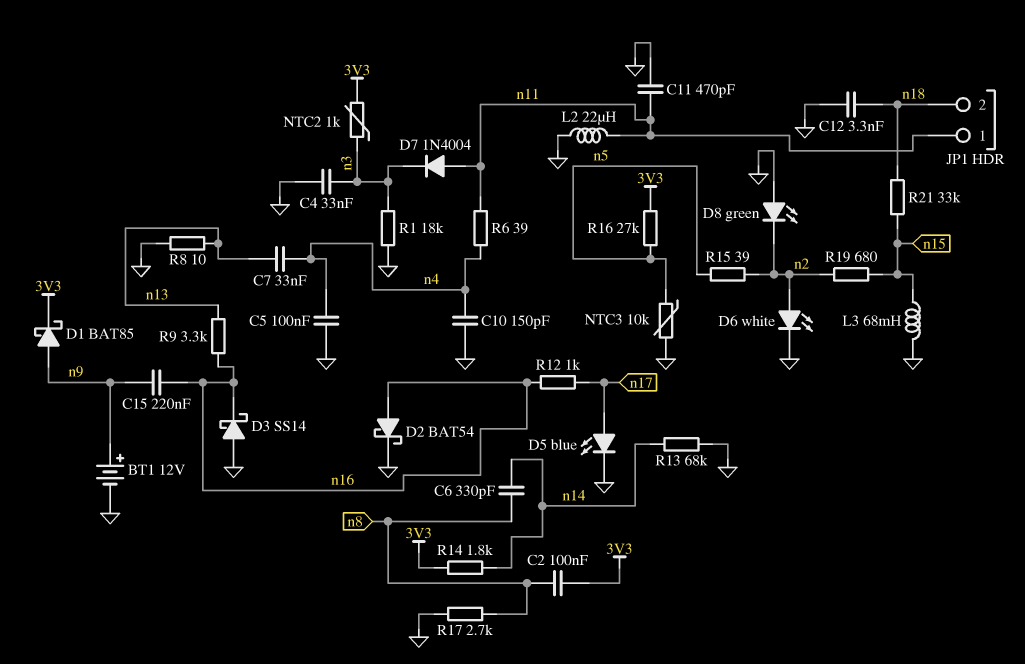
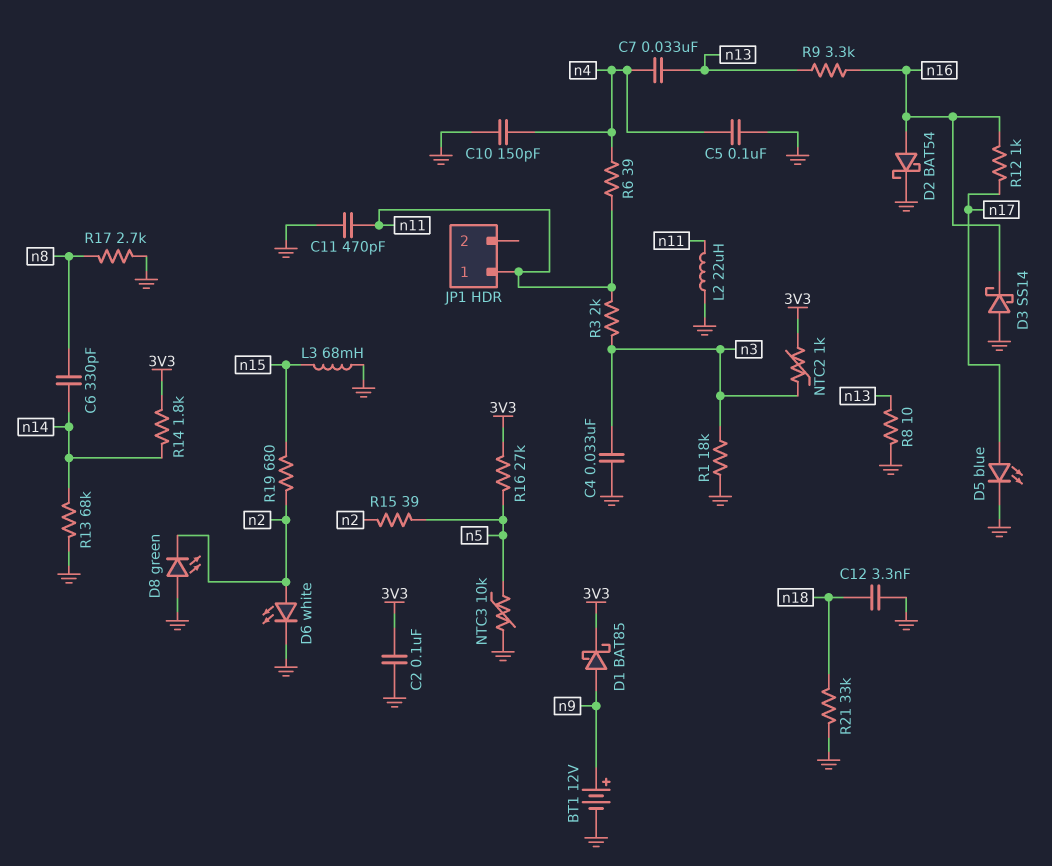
C2: 100nF (3V3, n8) -> 100nF (3V3, GND)
C15: 220nF (n9, n16) -> none
D7: diode 1N4004 (A n11, K n3) -> none
JP1 pin 2: n18 -> none
R3: none -> 2k (n3, n11)
R21: 33k (n15, n18) -> 33k (GND, n18)

